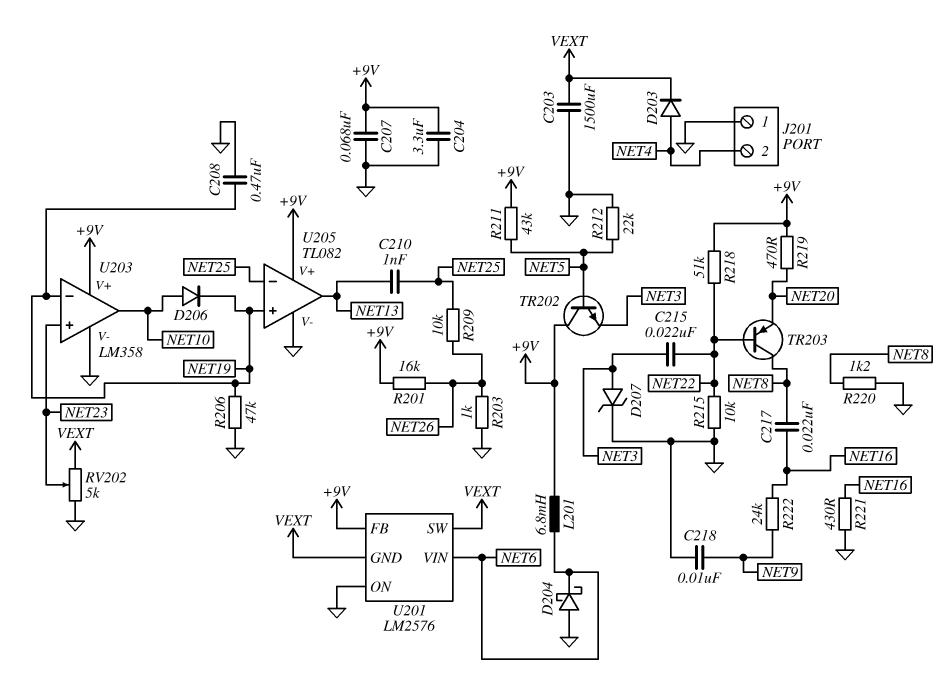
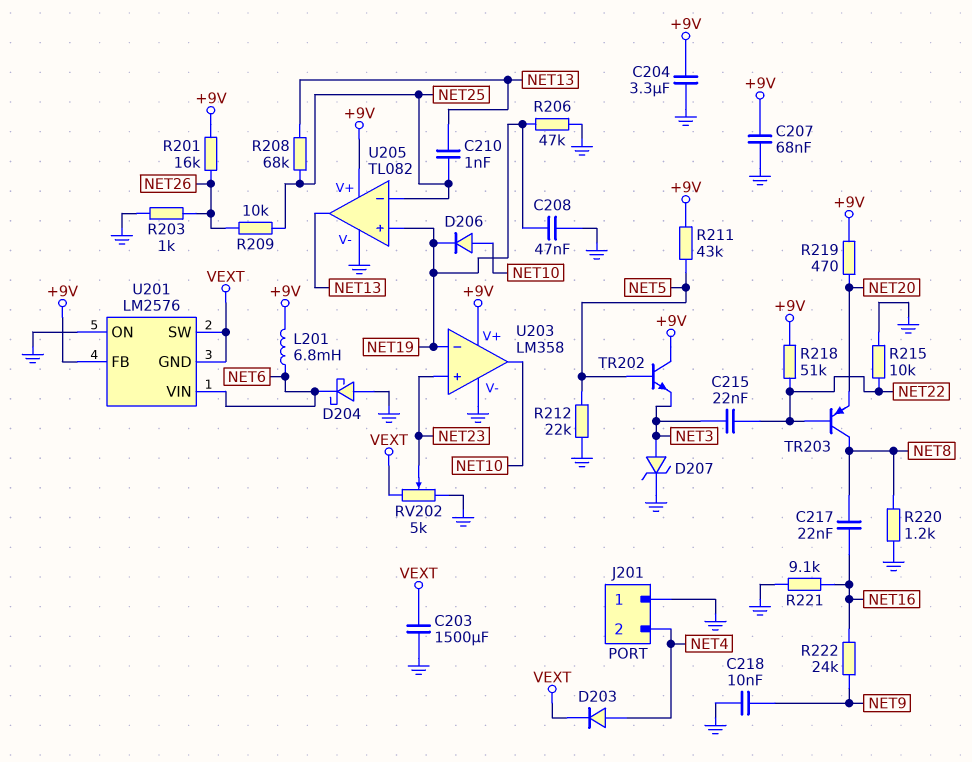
C208: 470nF (GND, NET19) -> 47nF (GND, NET19)
R208: none -> 68k (NET13, NET25)
R221: 430 (GND, NET16) -> 9.1k (GND, NET16)

